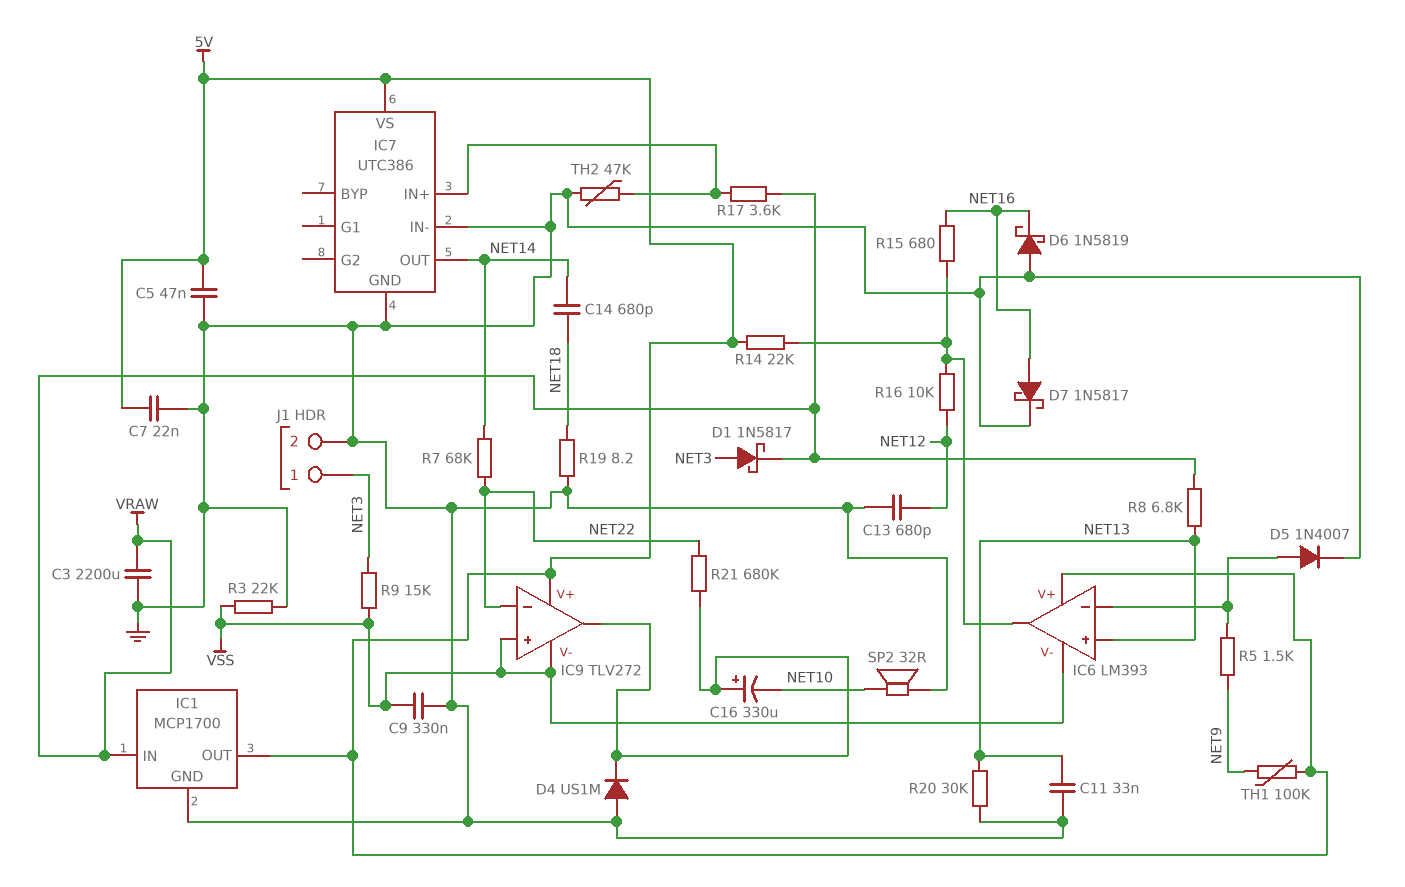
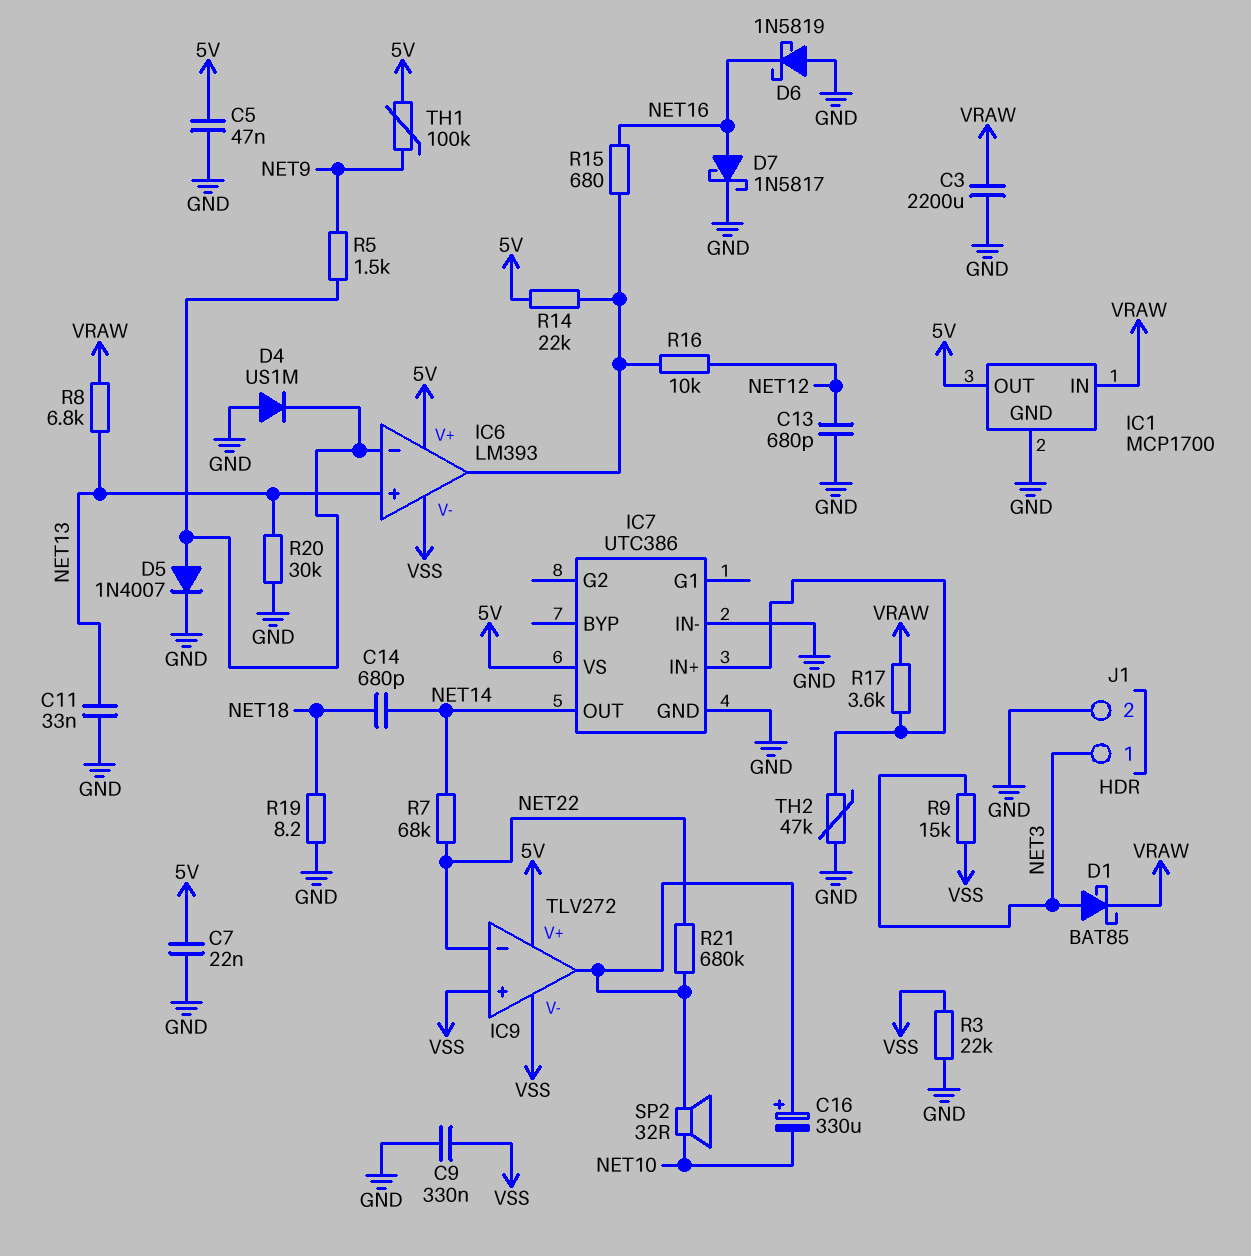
D1: schottky 1N5817 (A NET3, K VRAW) -> schottky BAT85 (A NET3, K VRAW)
D4: diode US1M (A GND, K IC9/out) -> diode US1M (A GND, K IC6/in-)
SP2: speaker 32R (GND, NET10) -> speaker 32R (IC9/out, NET10)

